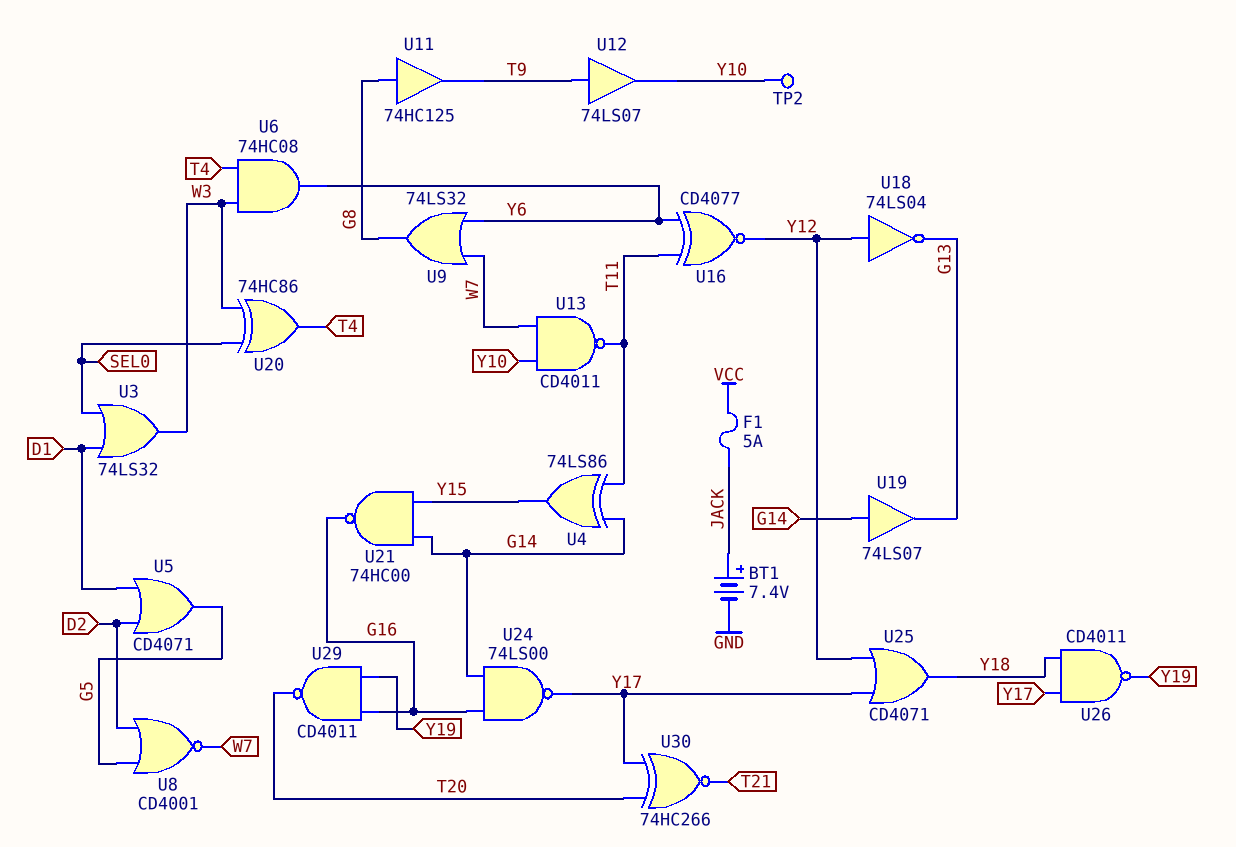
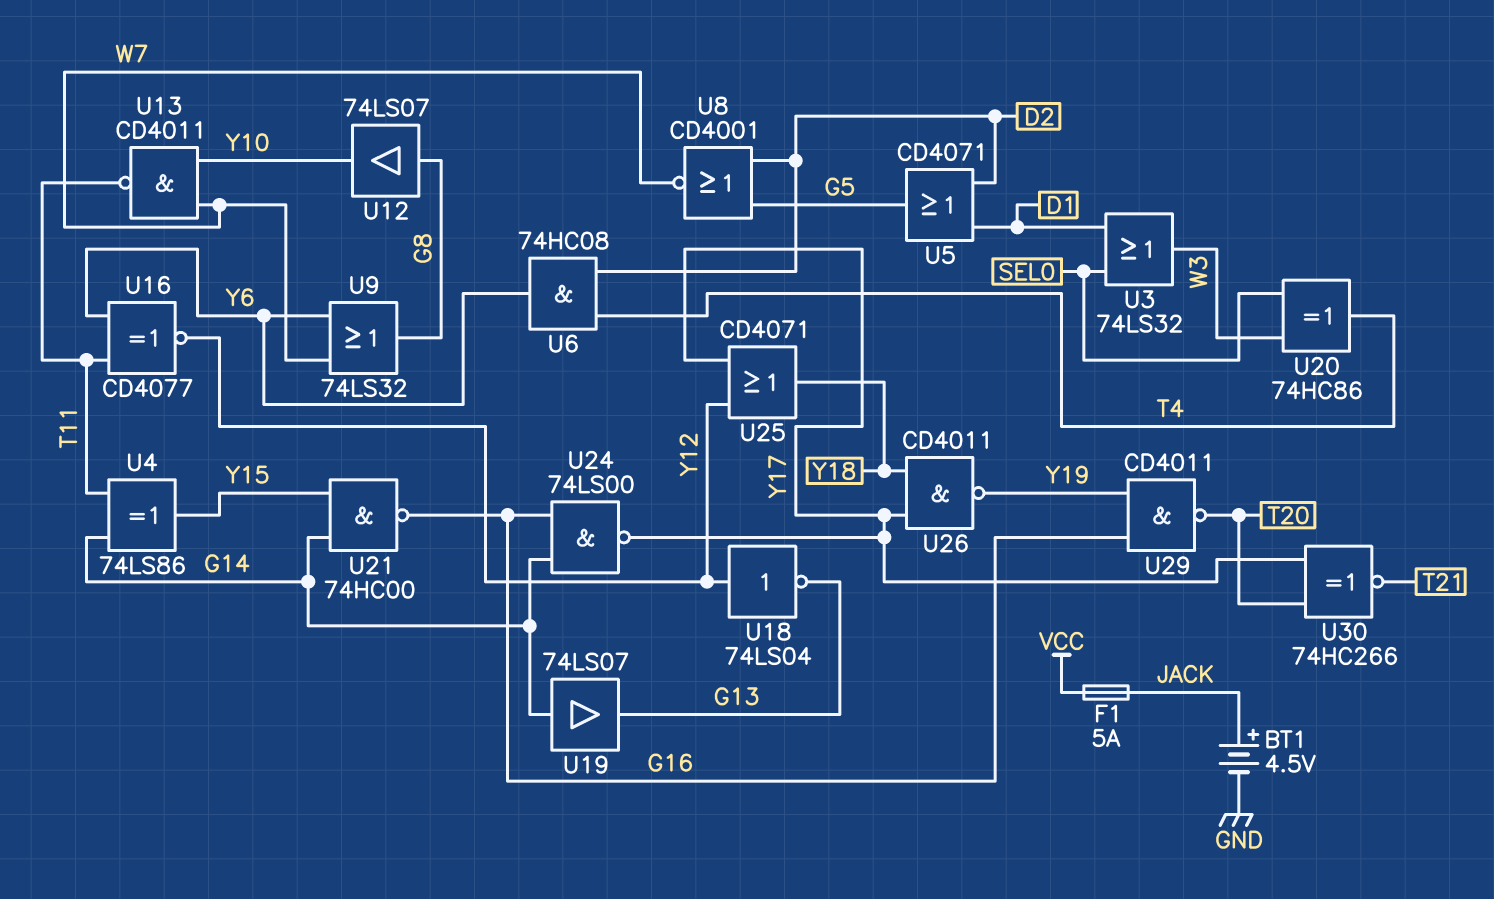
BT1: 7.4V (plus JACK, minus GND) -> 4.5V (plus JACK, minus GND)
TP2: test point (Y10) -> none
U6: AND 74HC08 (in T4, in W3, out Y6) -> AND 74HC08 (in D2, in T4, out Y6)
U11: buffer 74HC125 (in G8, out T9) -> none
U12: buffer 74LS07 (in T9, out Y10) -> buffer 74LS07 (in G8, out Y10)

